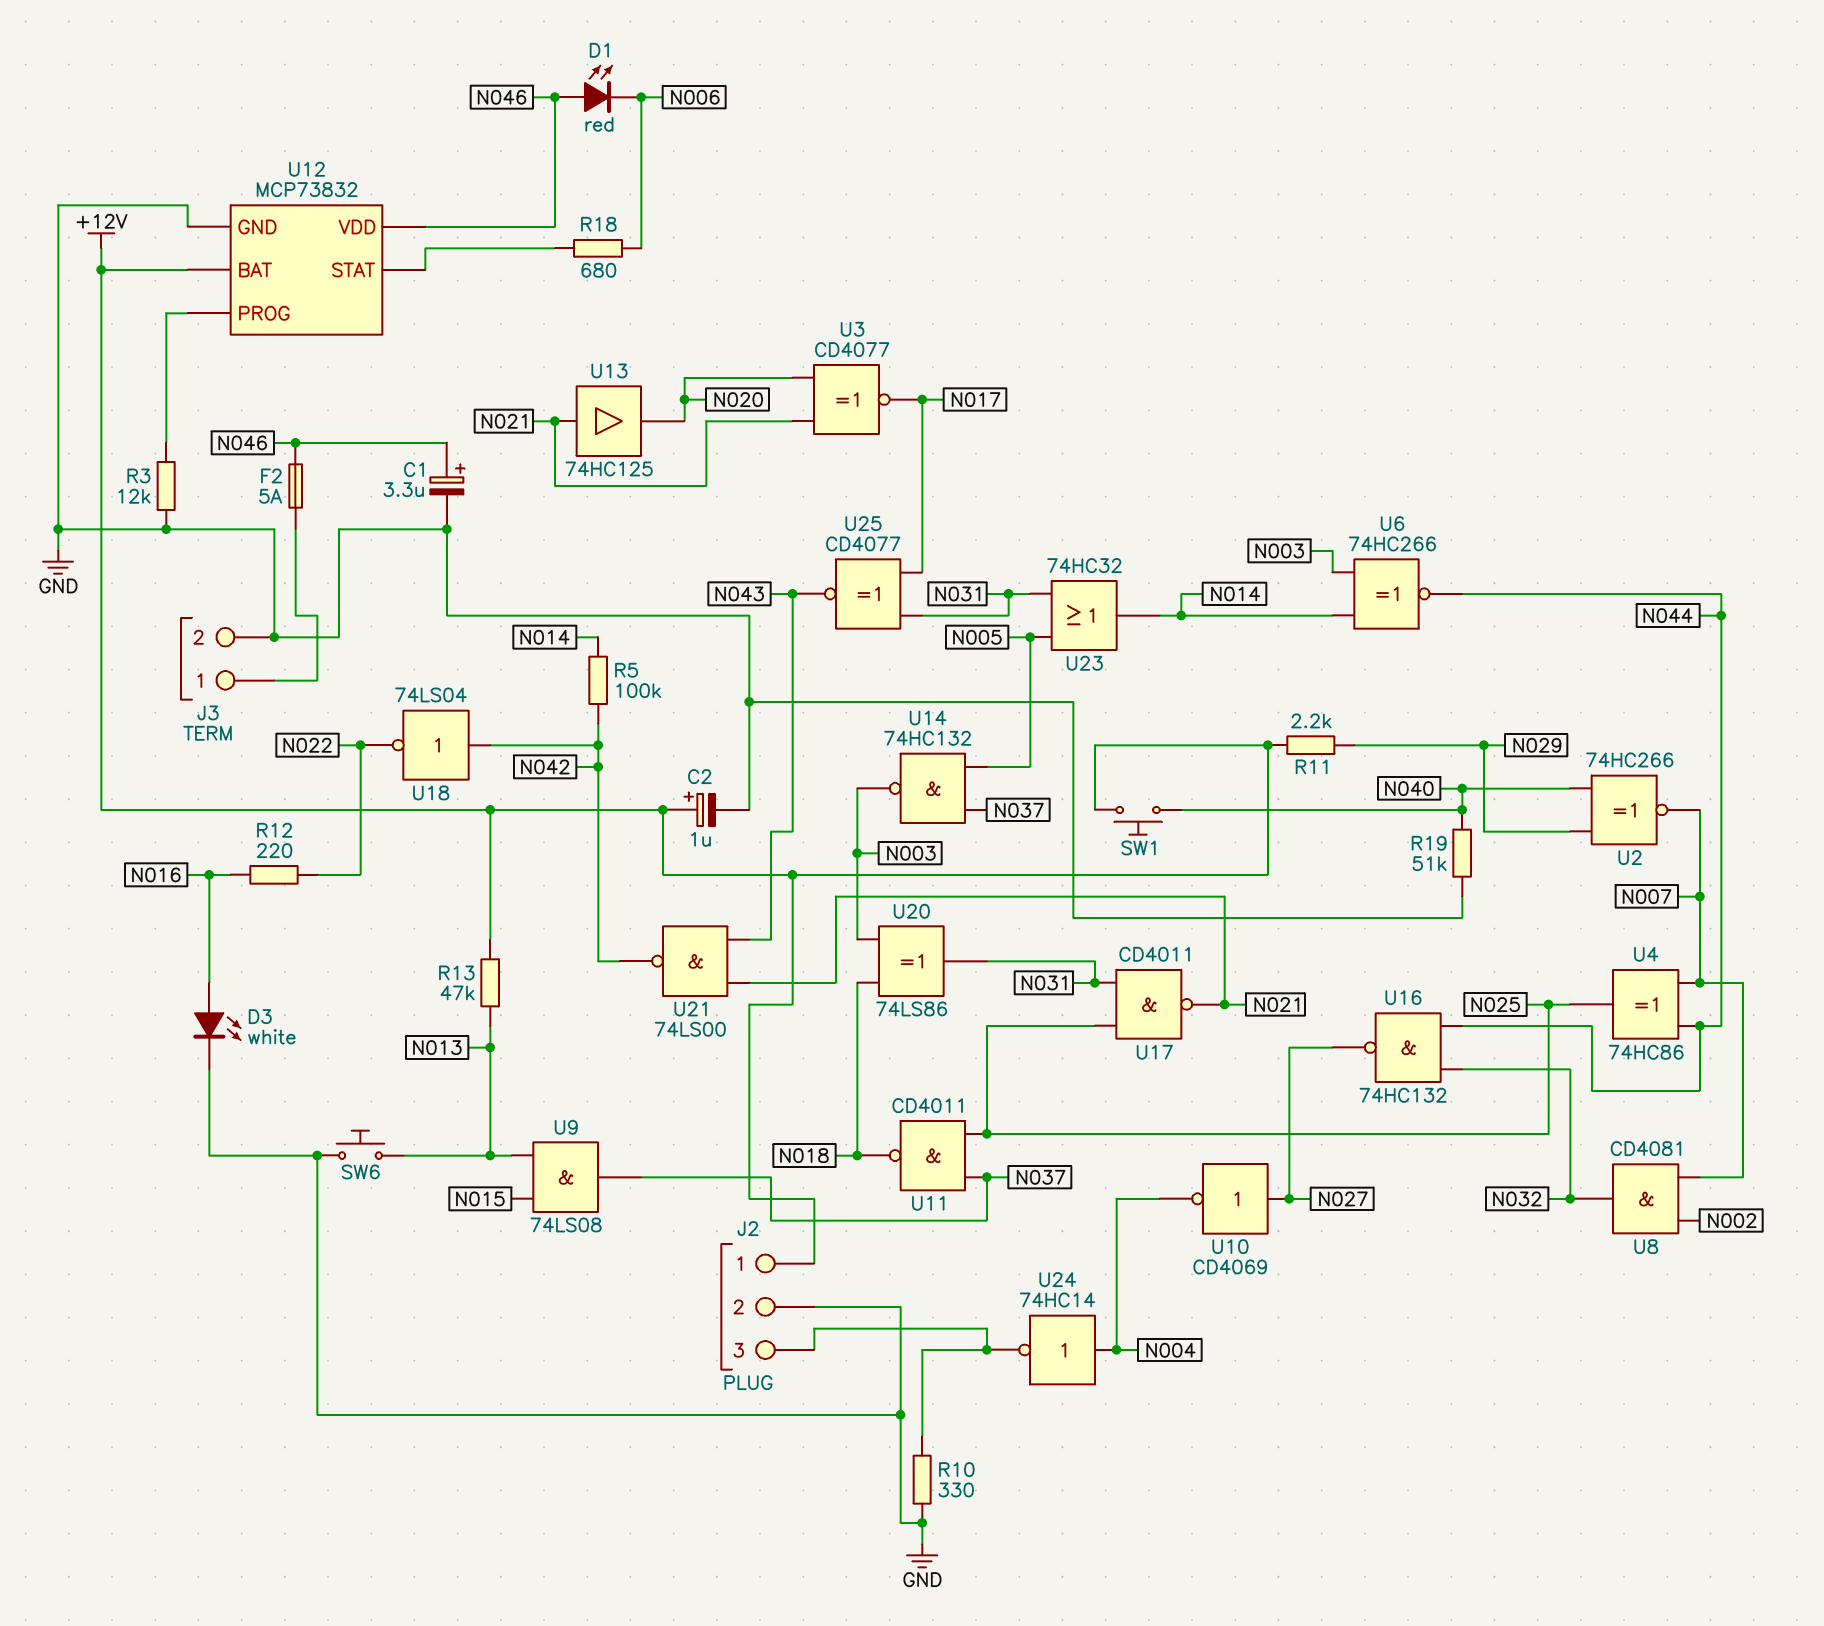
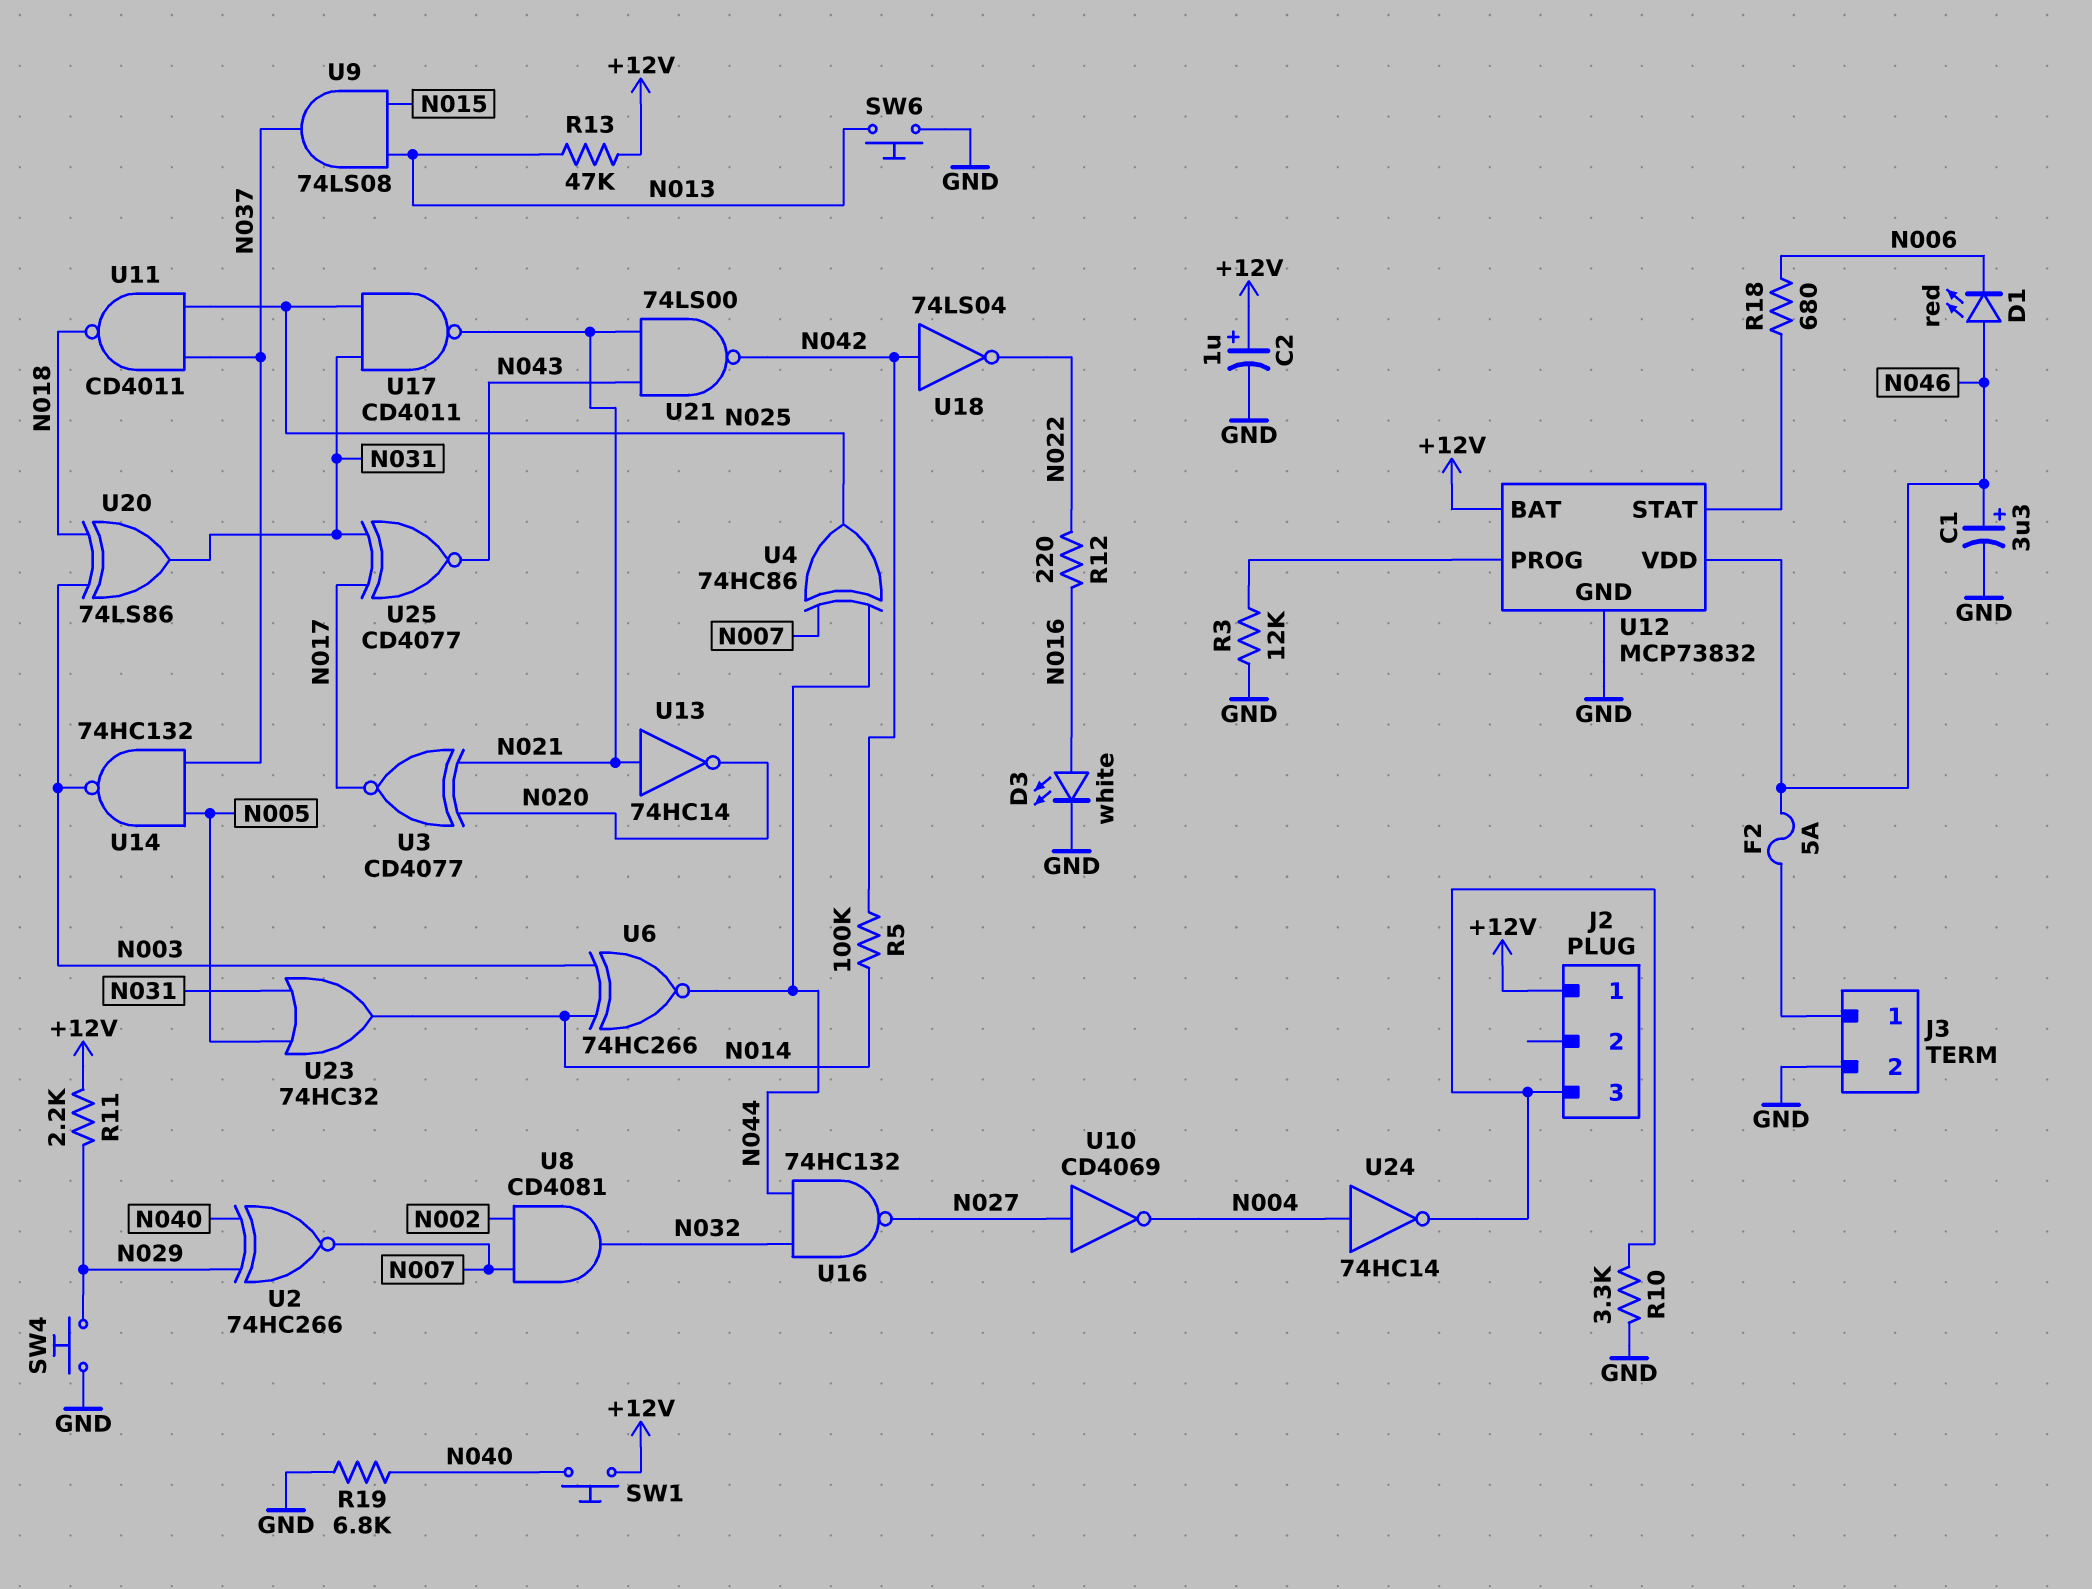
J2 pin 2: GND -> none
R10: 330 (GND, J2/3) -> 3.3k (GND, J2/3)
R19: 51k (GND, N040) -> 6.8k (GND, N040)
SW4: none -> button (GND, N029)
U13: buffer 74HC125 (in N021, out N020) -> NOT 74HC14 (in N021, out N020)

